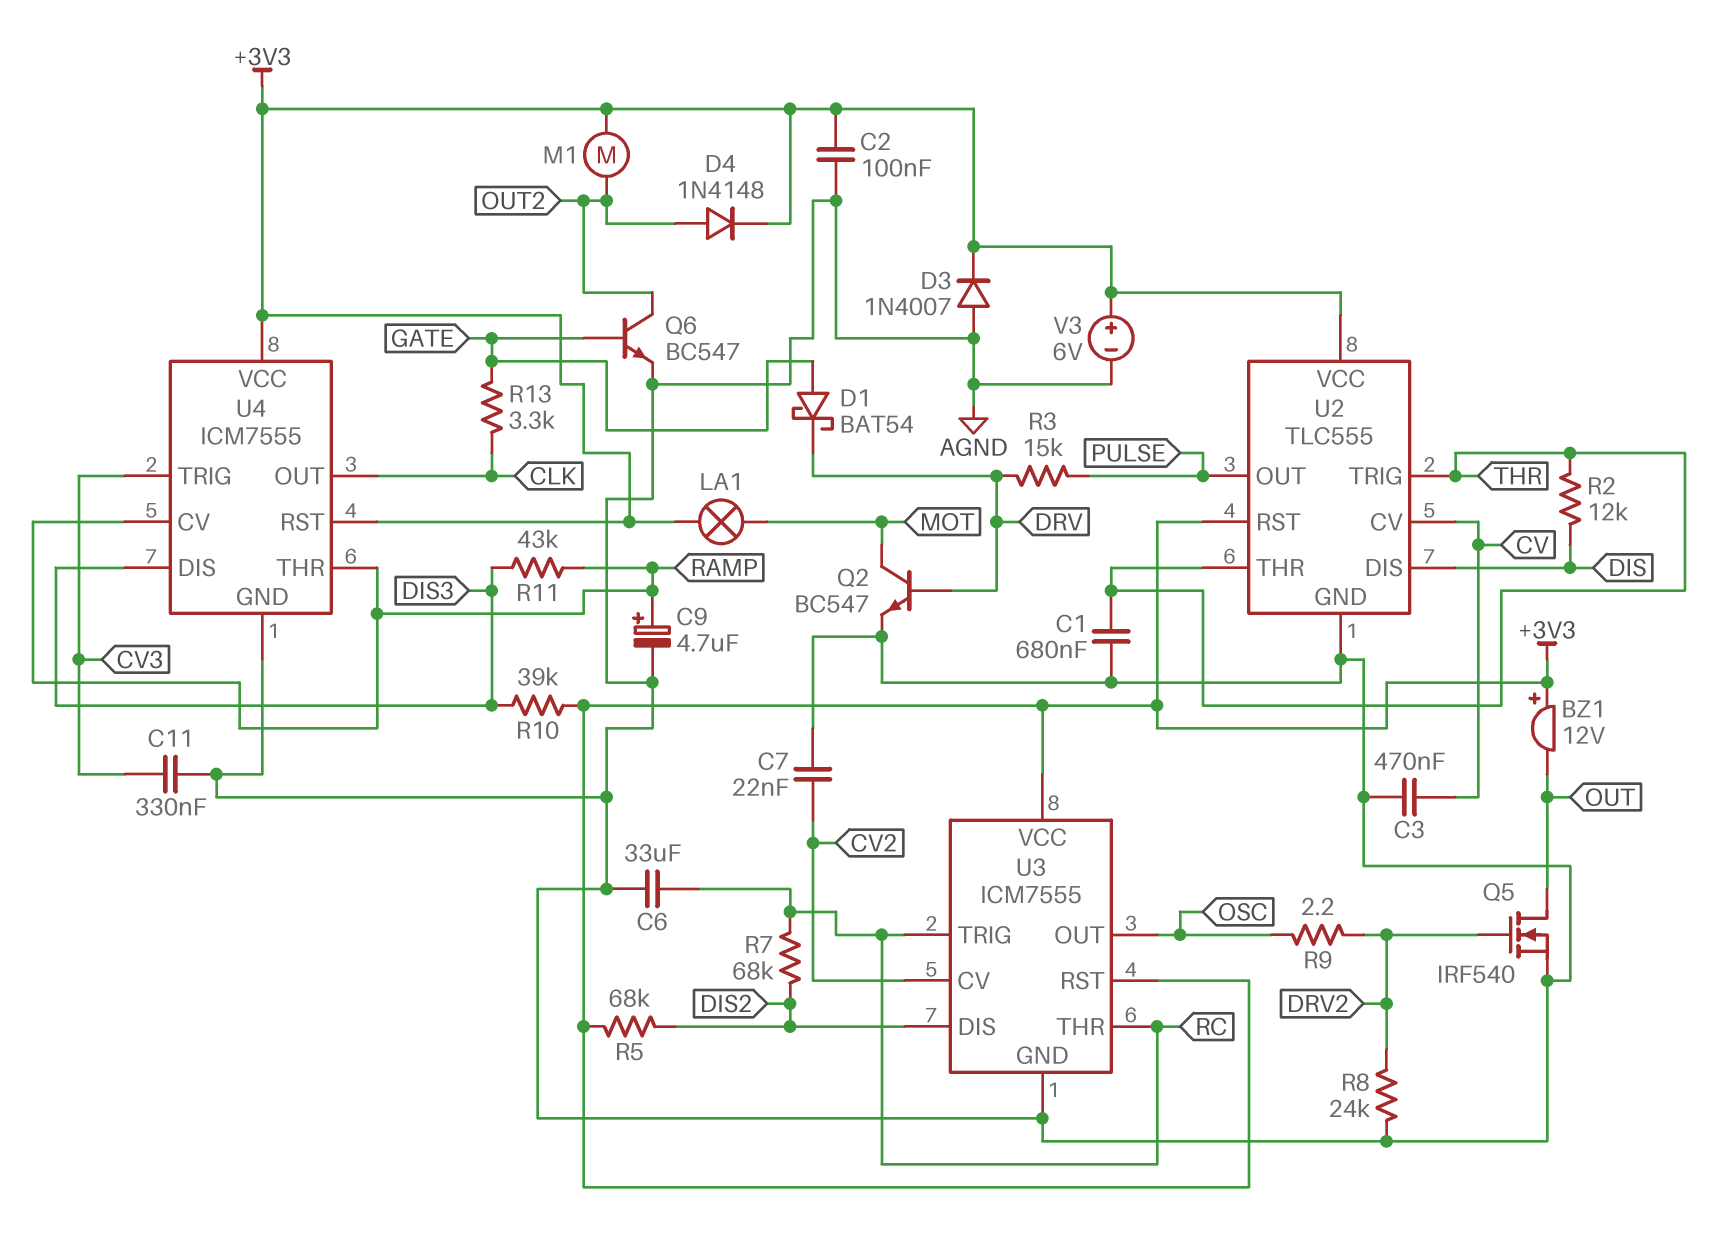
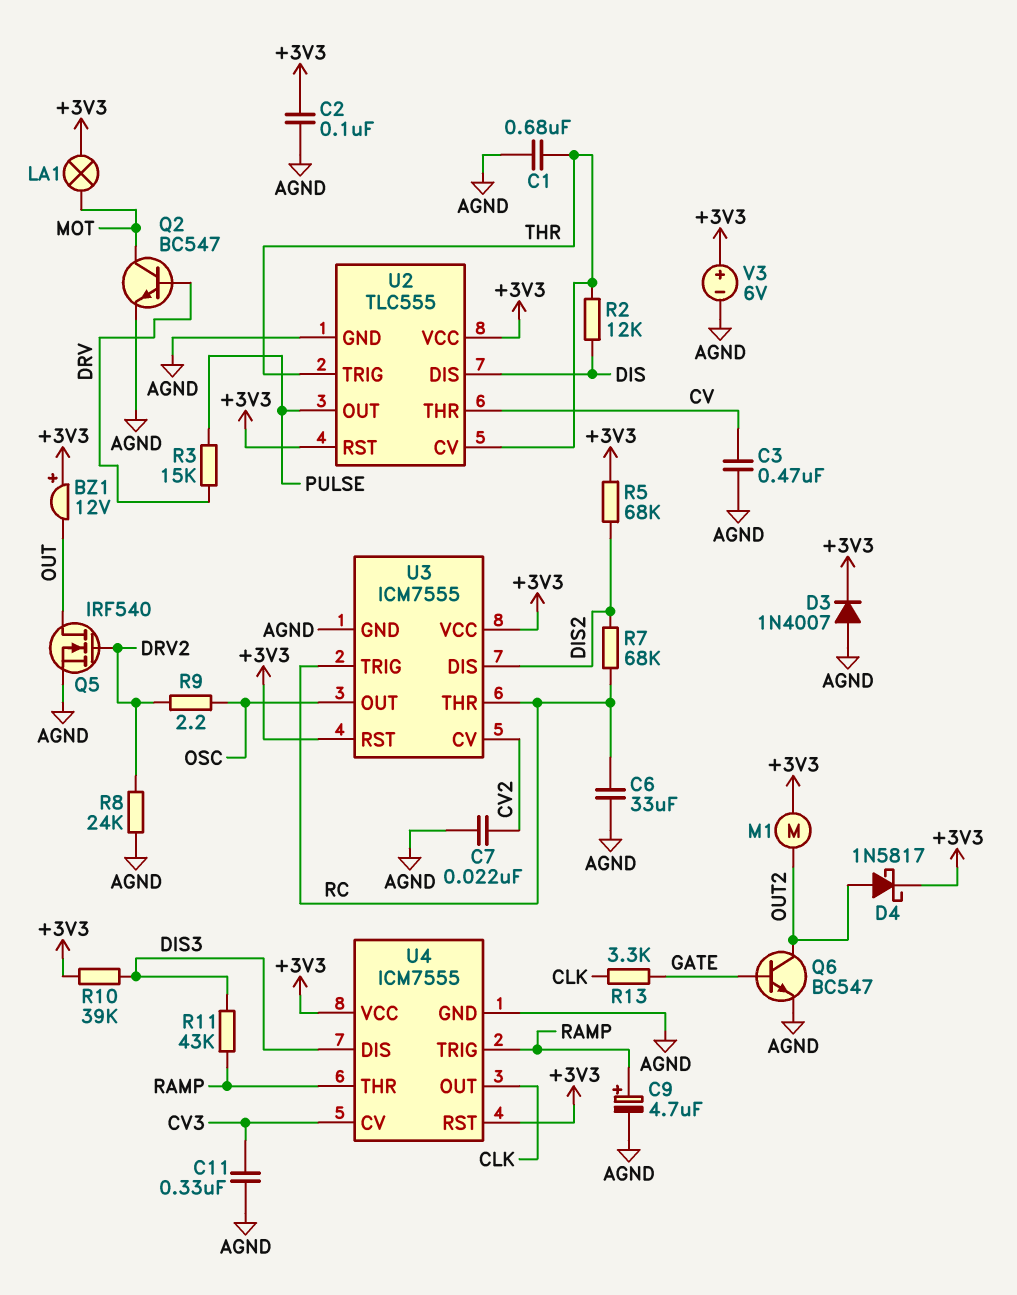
D1: schottky BAT54 (A GATE, K DRV) -> none
D4: diode 1N4148 (A OUT2, K +3V3) -> schottky 1N5817 (A OUT2, K +3V3)
U2 pin CV: CV -> THR
U2 pin THR: THR -> CV
U4 pin CV: RAMP -> CV3
U4 pin TRIG: CV3 -> RAMP

